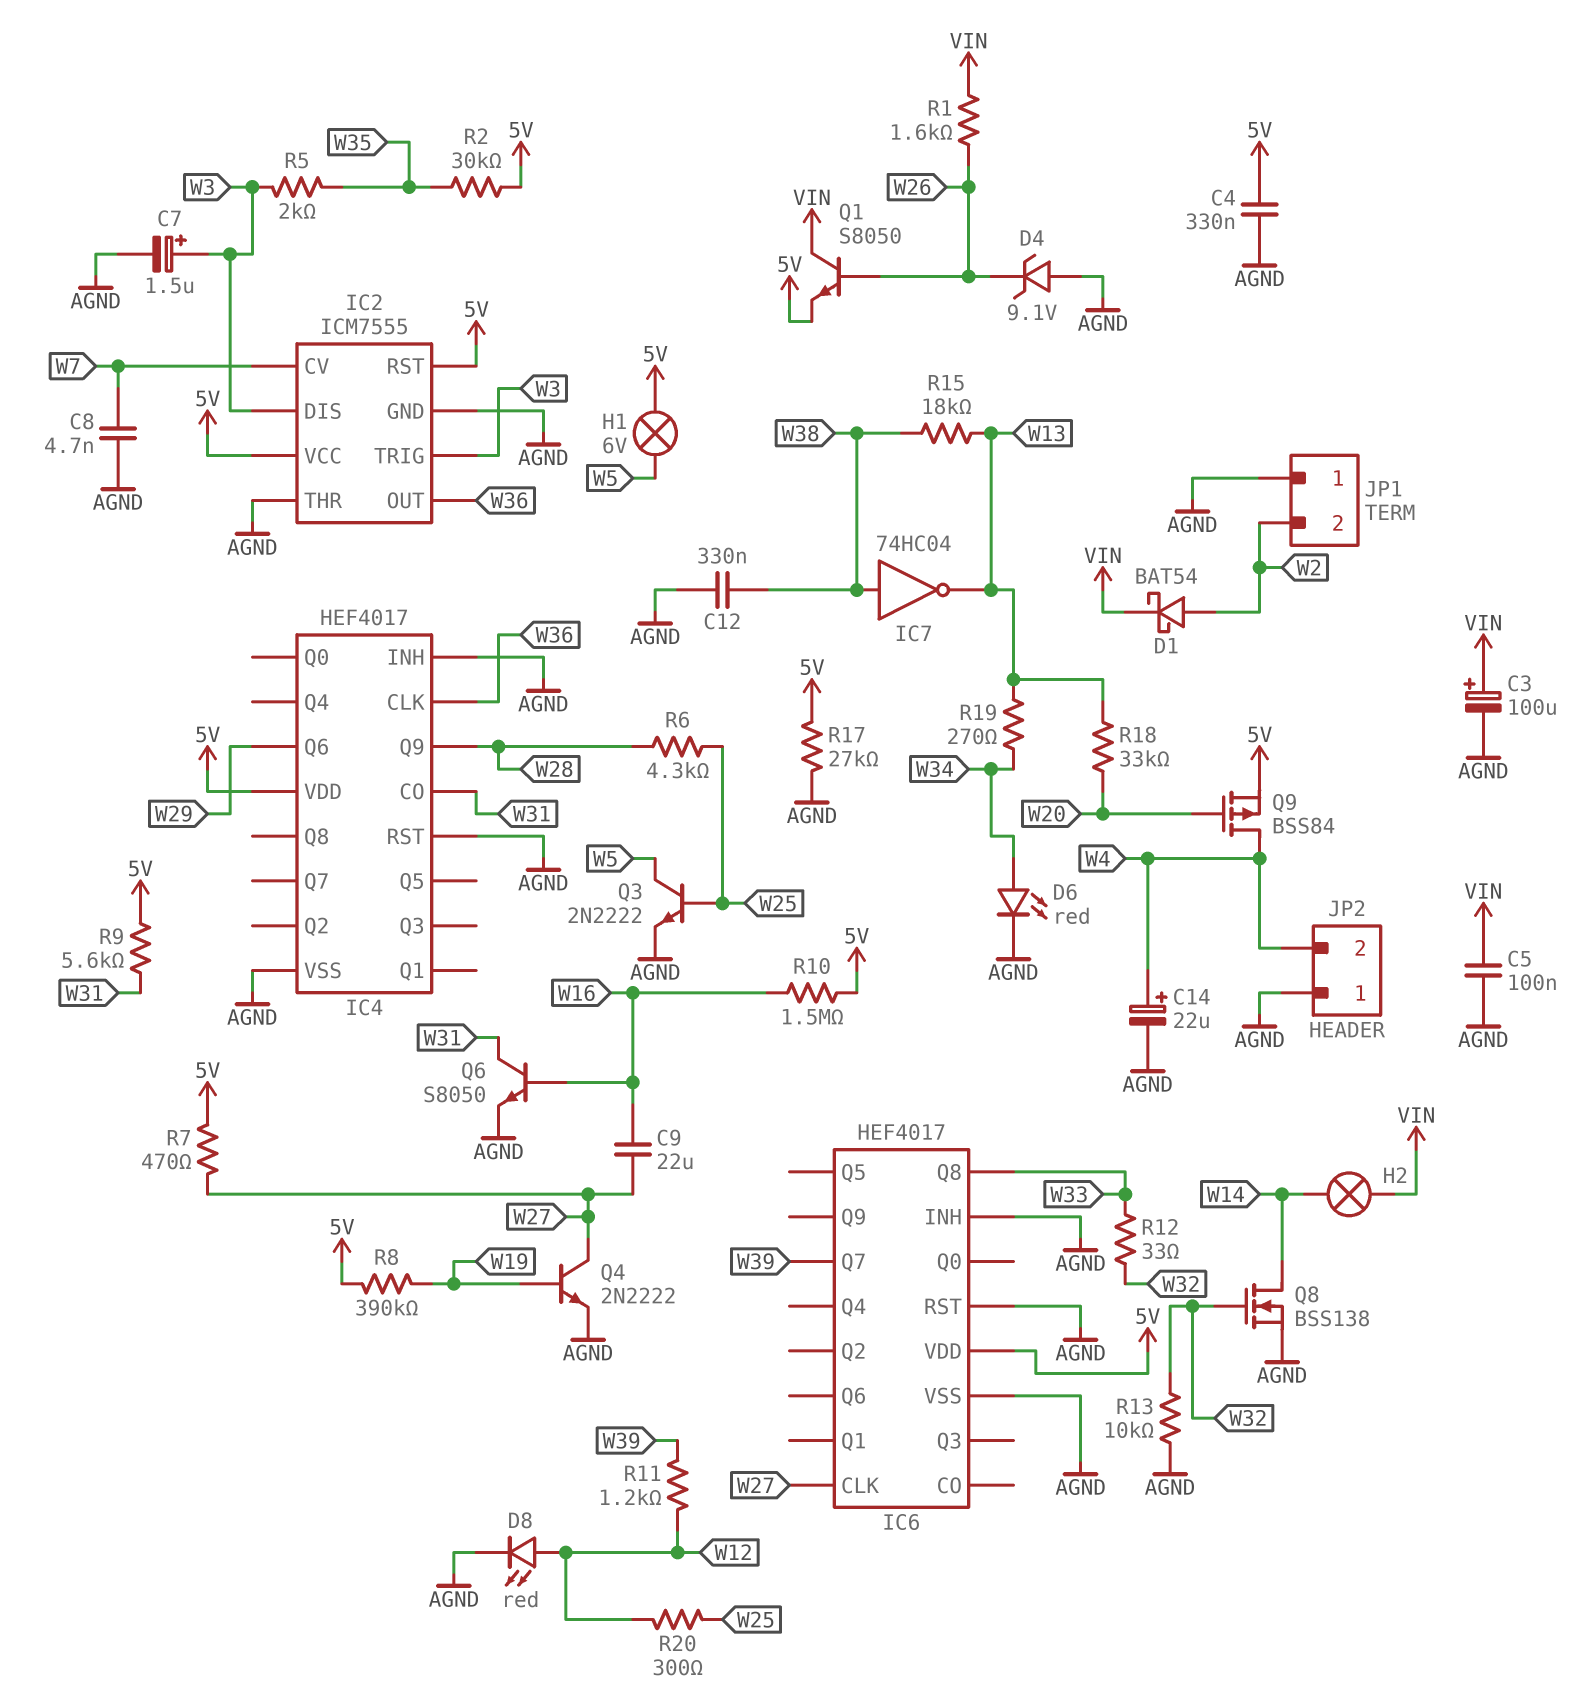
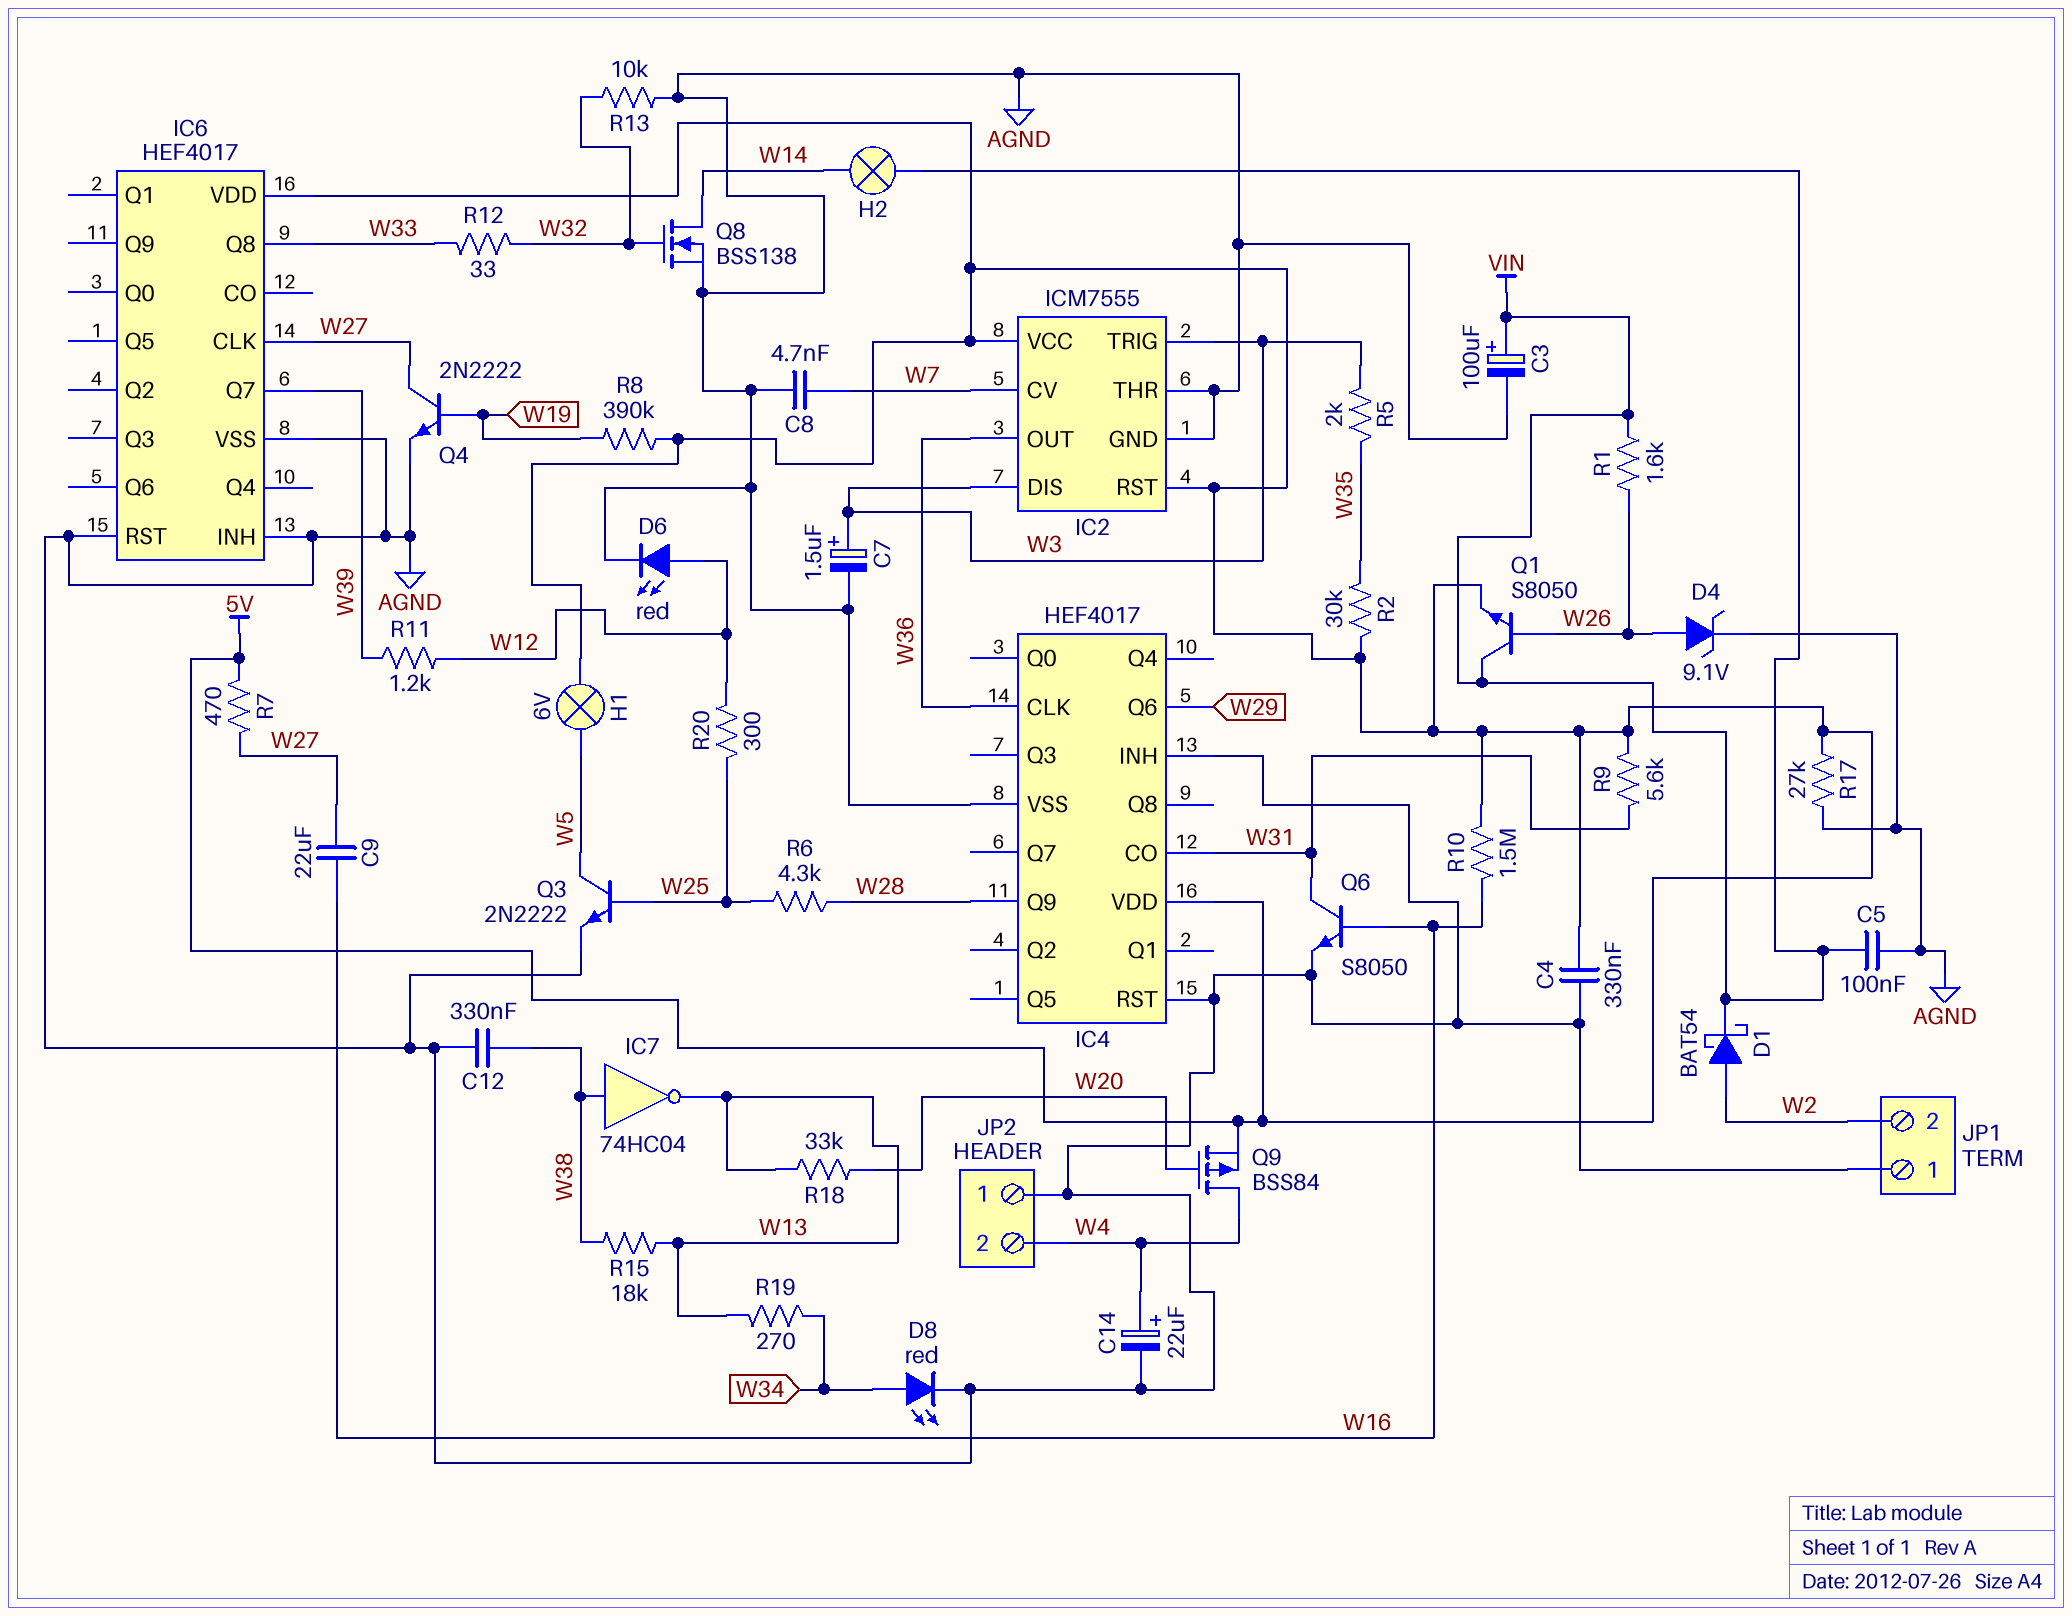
D4: zener 9.1V (A AGND, K W26) -> zener 9.1V (A W26, K AGND)
D6: LED red (A W34, K AGND) -> LED red (A W12, K AGND)
D8: LED red (A W12, K AGND) -> LED red (A W34, K AGND)

